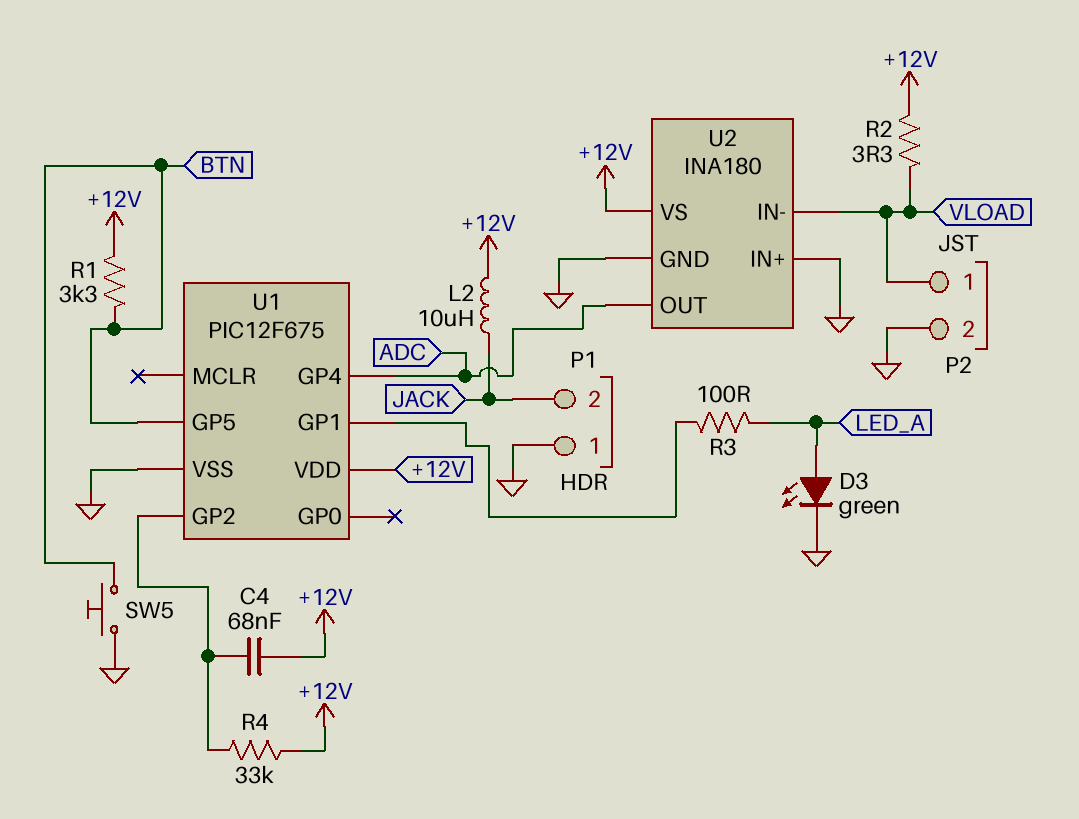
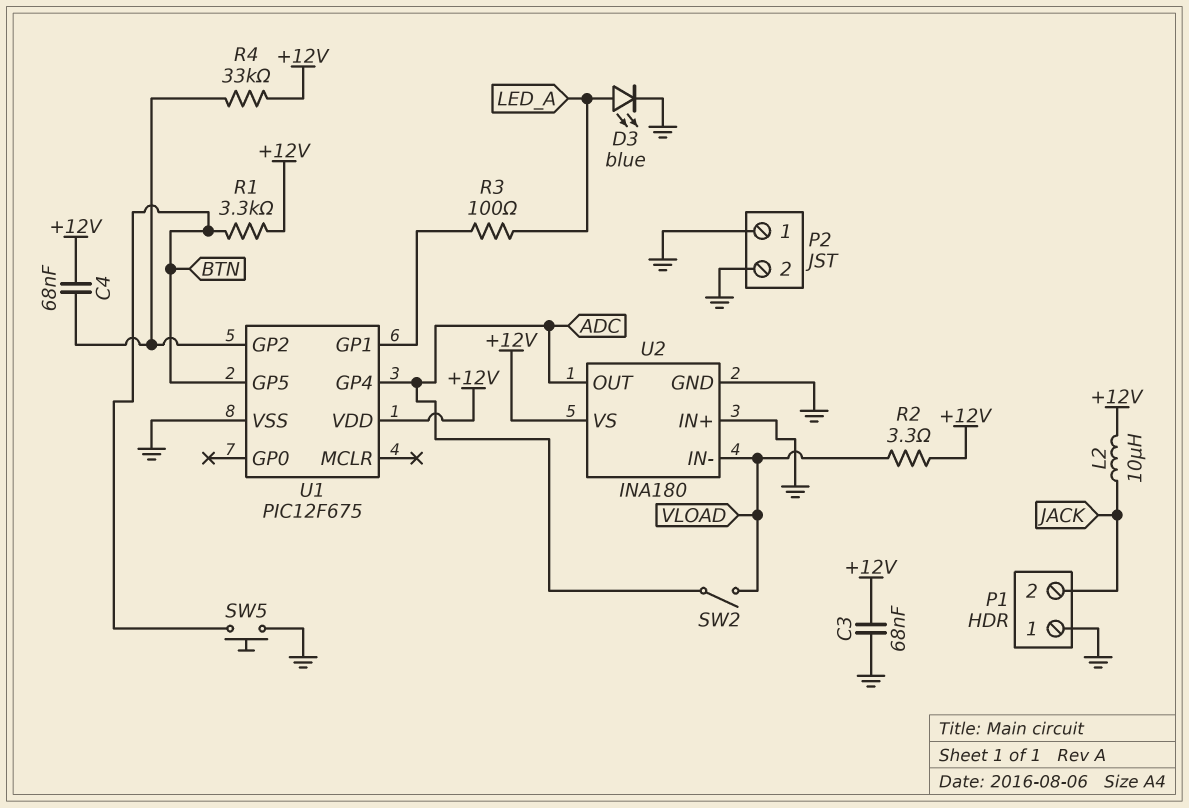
C3: none -> 68nF (+12V, GND)
D3: LED green (A LED_A, K GND) -> LED blue (A LED_A, K GND)
P2 pin 1: VLOAD -> GND
SW2: none -> switch (ADC, VLOAD)

